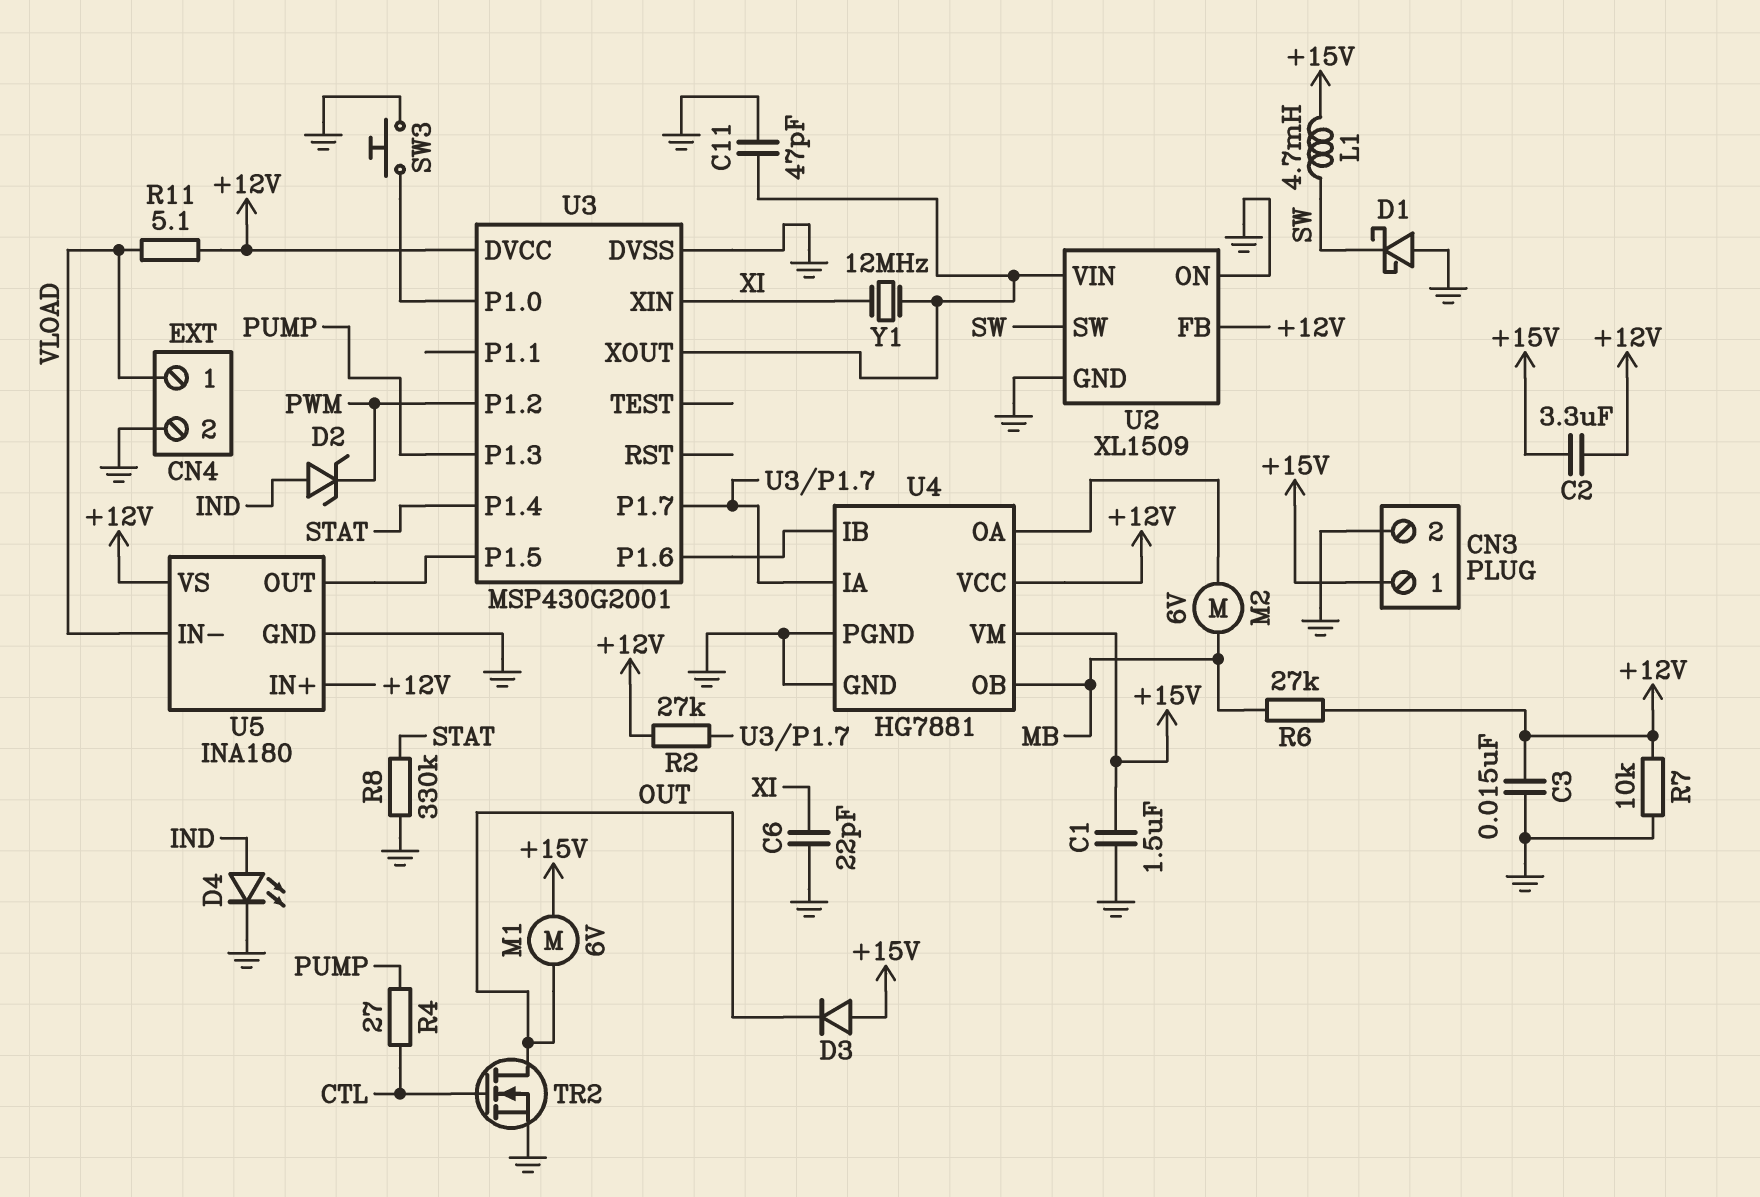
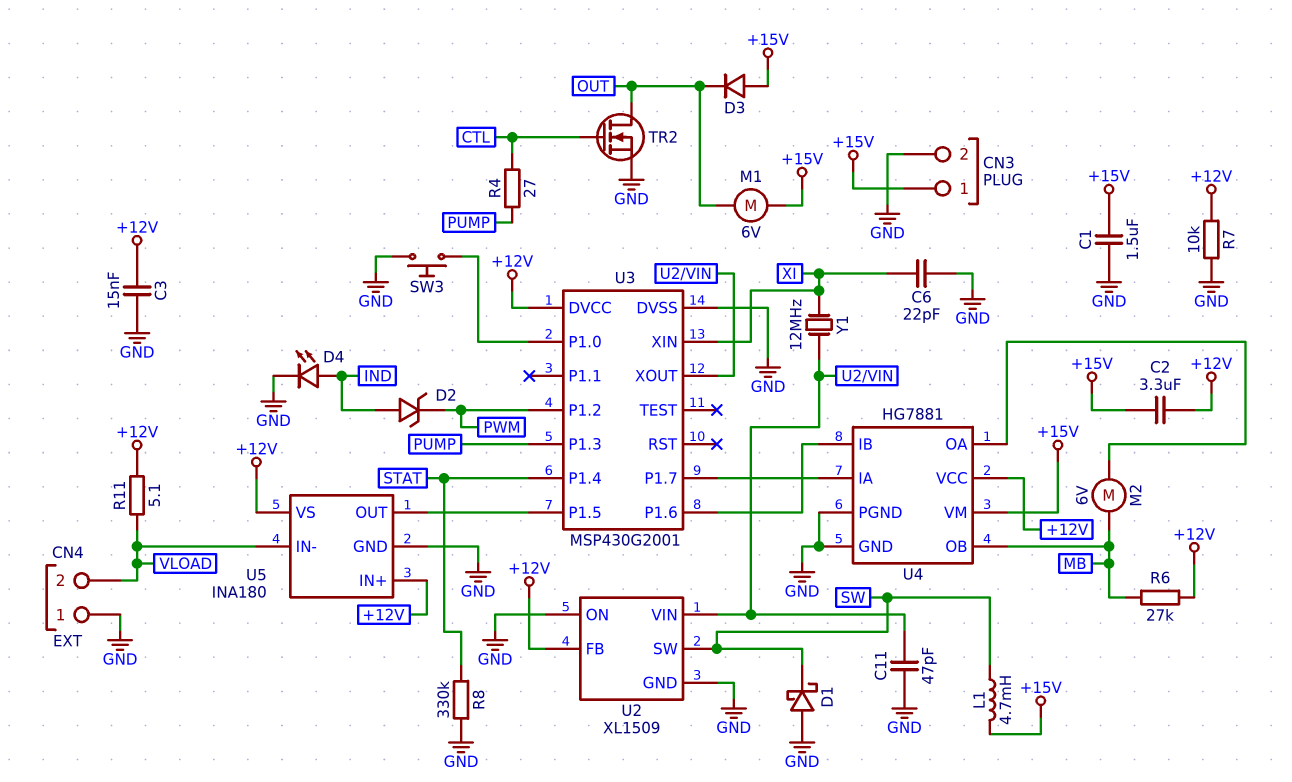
CN4 pin 1: VLOAD -> GND
CN4 pin 2: GND -> VLOAD
R2: 27k (+12V, U3/P1.7) -> none

